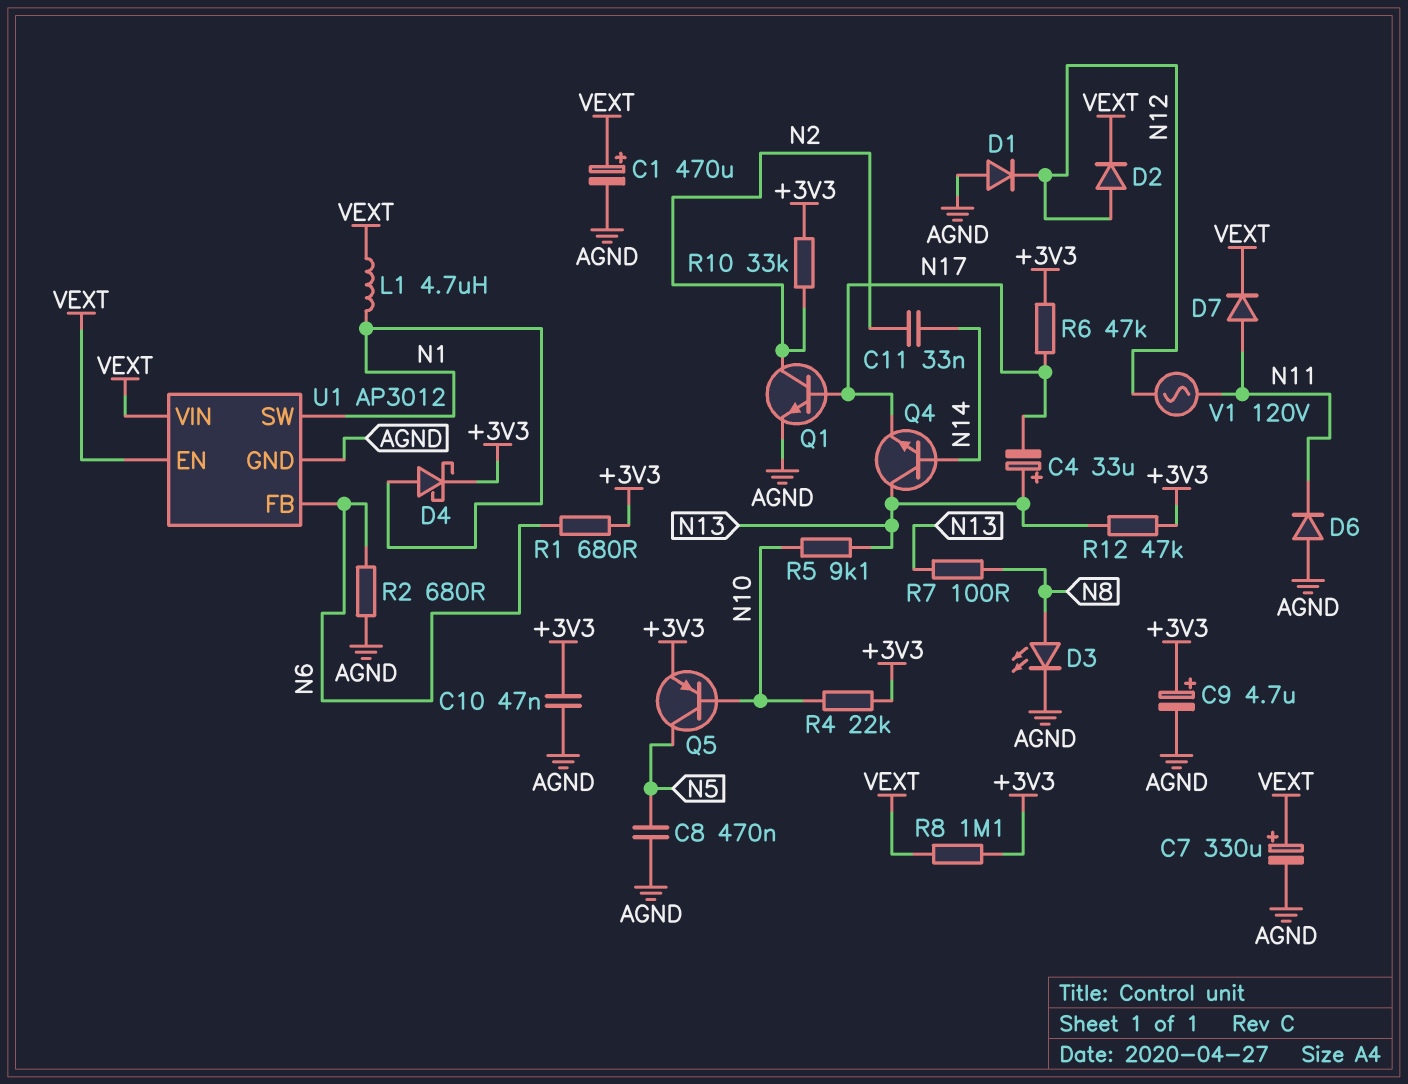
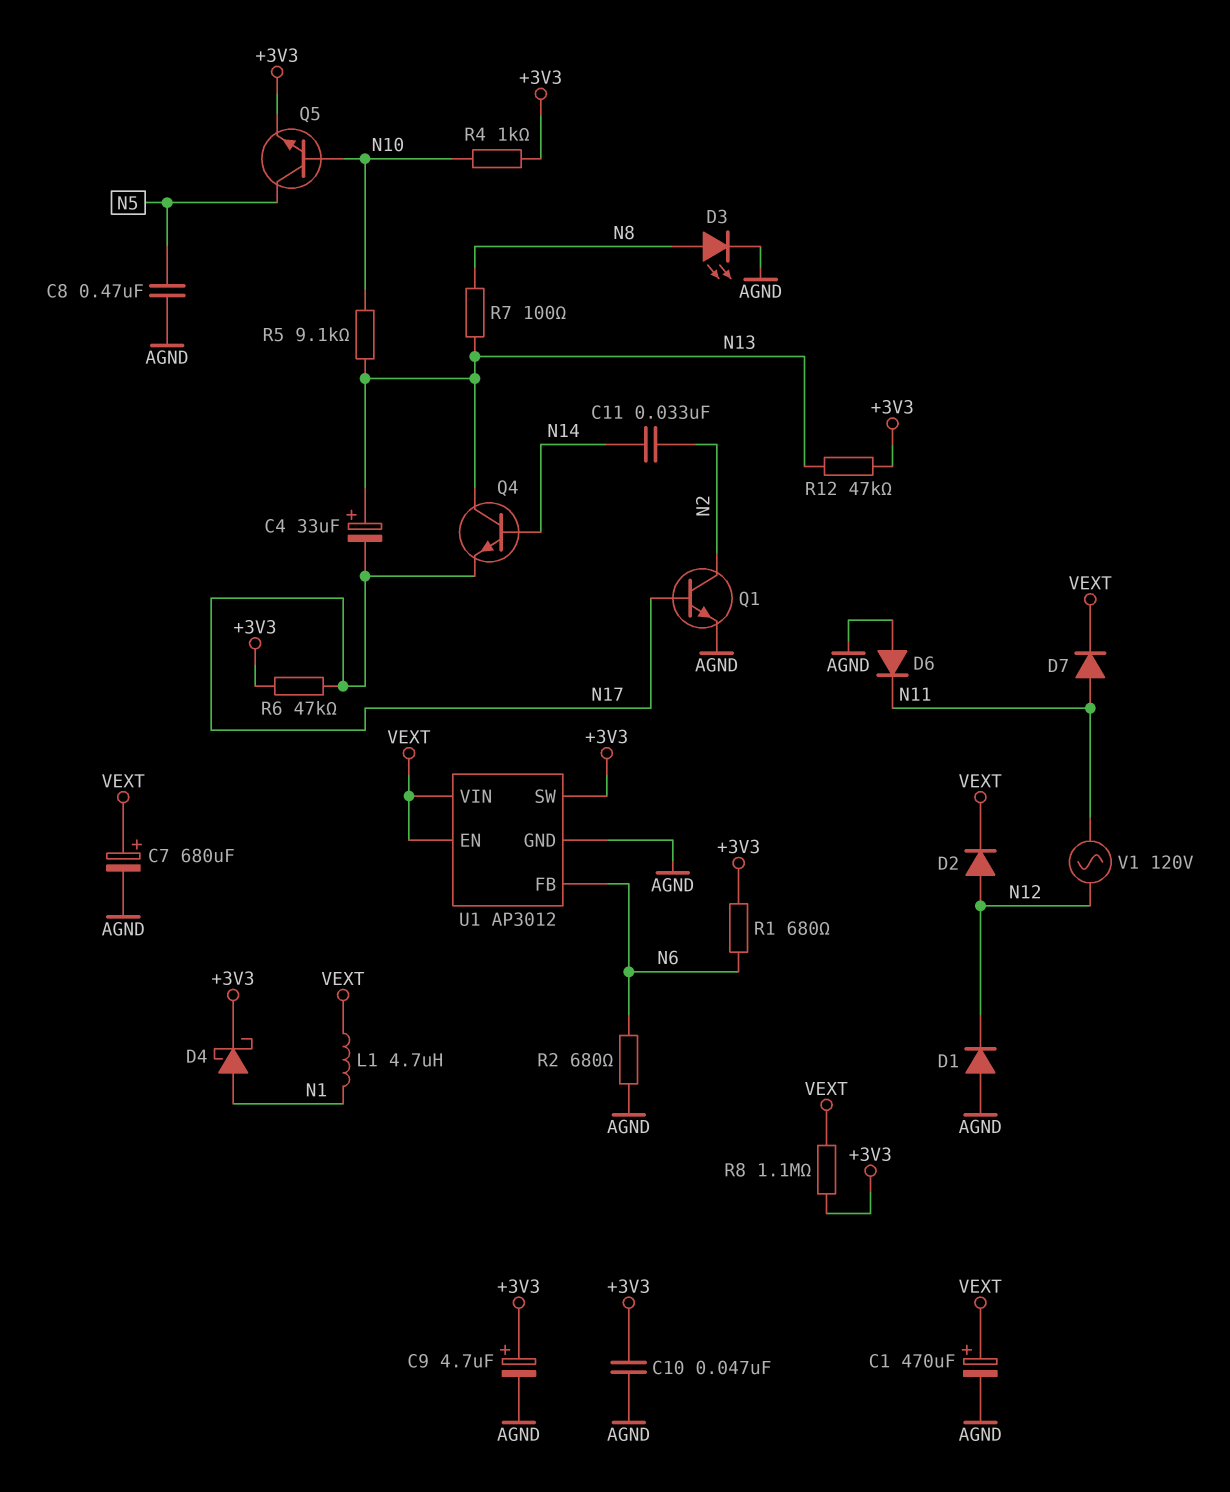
C7: 330uF (plus VEXT, minus AGND) -> 680uF (plus VEXT, minus AGND)
Q5: PNP (B N10, C N5, E +3V3) -> NPN (B N10, C N5, E +3V3)
R4: 22k (+3V3, N10) -> 1k (+3V3, N10)
R10: 33k (+3V3, N2) -> none
U1 pin SW: N1 -> +3V3

